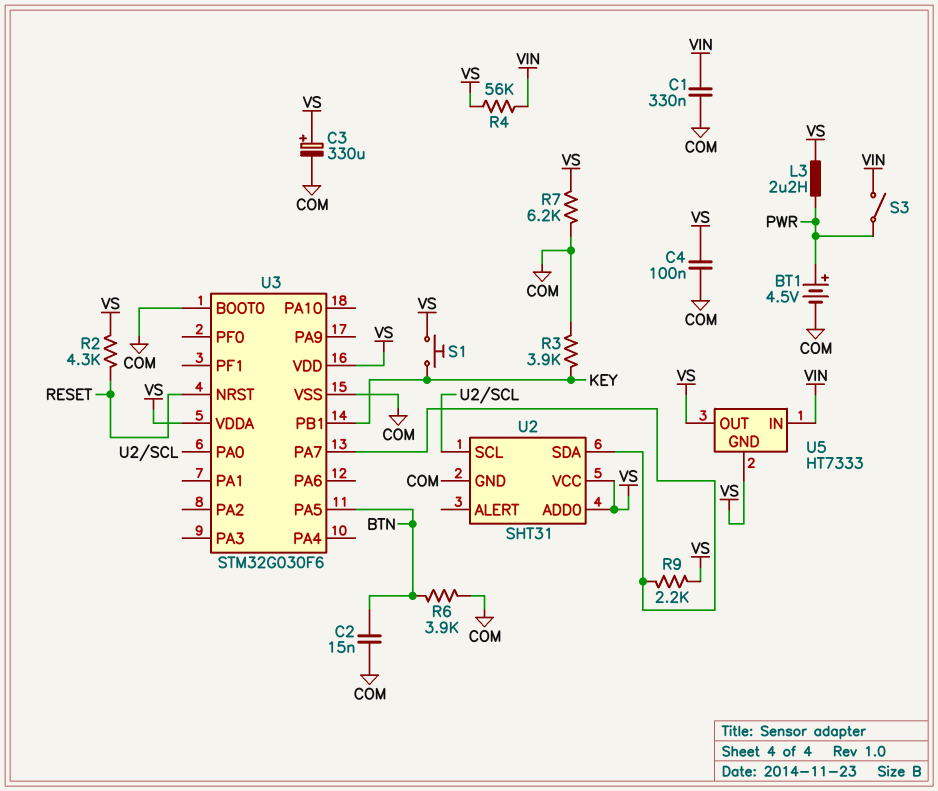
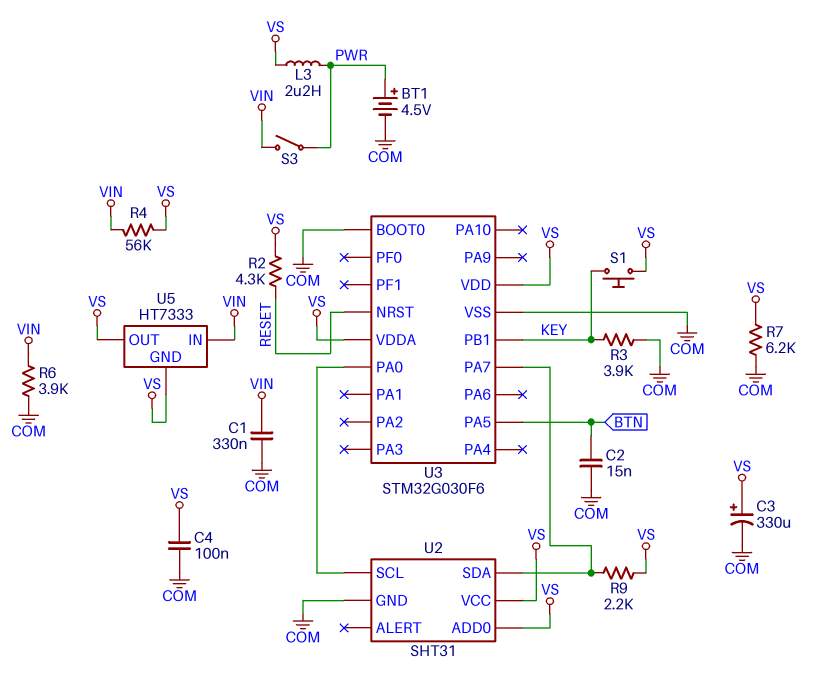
R6: 3.9k (BTN, COM) -> 3.9k (COM, VIN)

